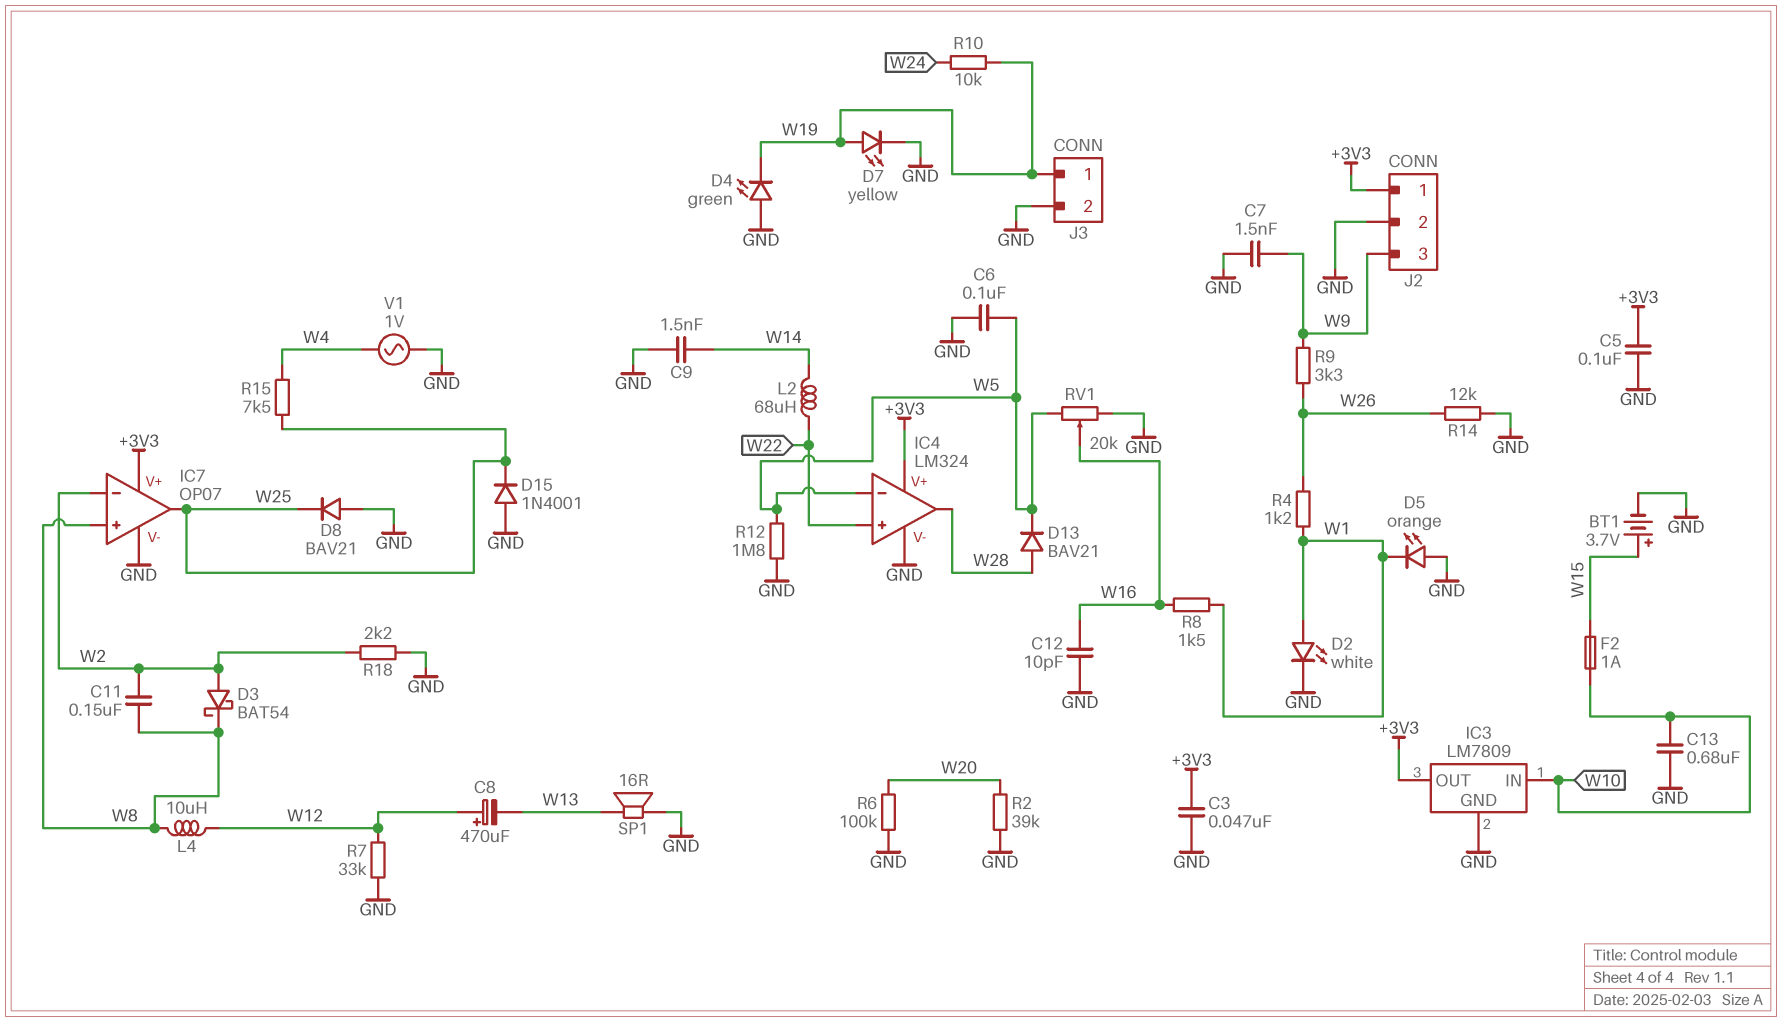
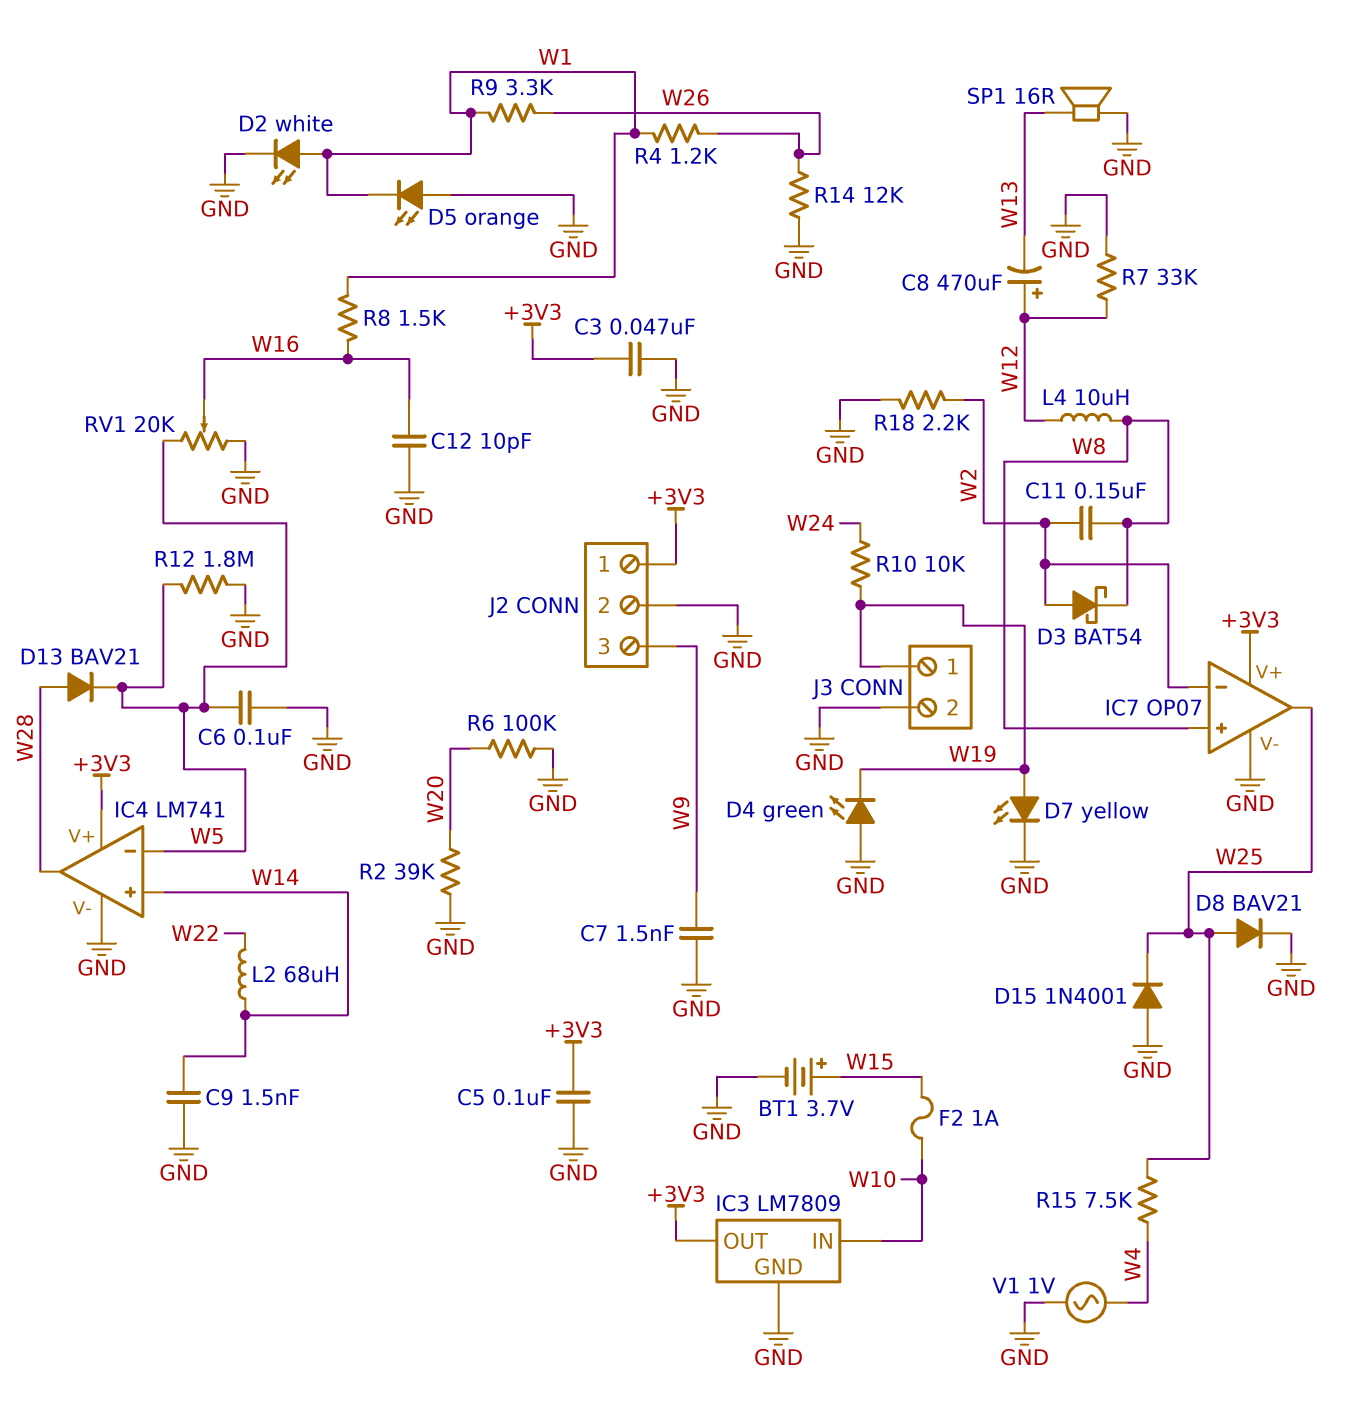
C13: 680nF (GND, W10) -> none
D8: diode BAV21 (A GND, K W25) -> diode BAV21 (A W25, K GND)
IC4: LM324 -> LM741
IC4 pin in+: W22 -> W14
R9: 3.3k (W9, W26) -> 3.3k (W1, W26)

